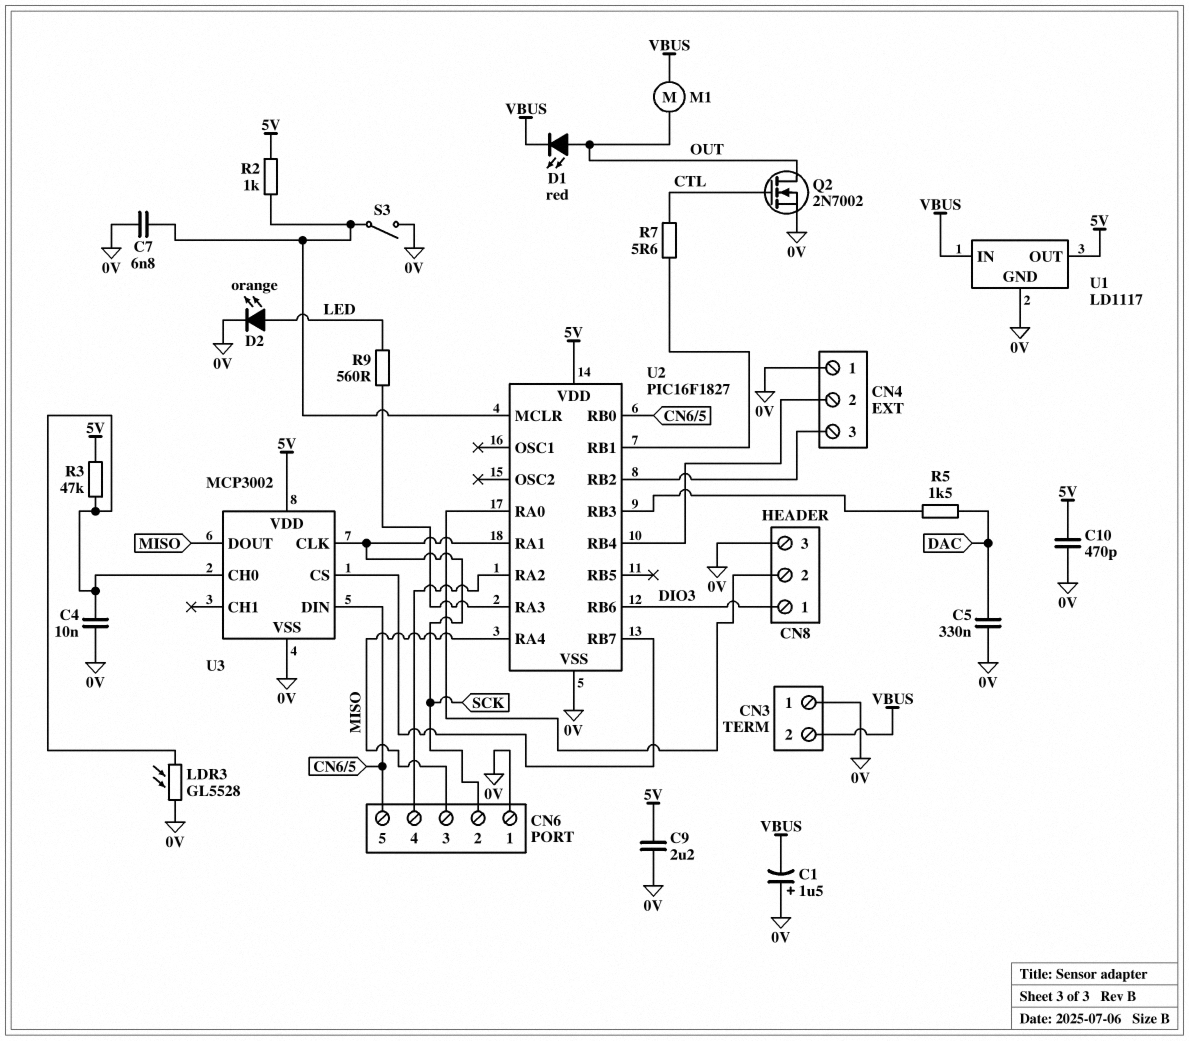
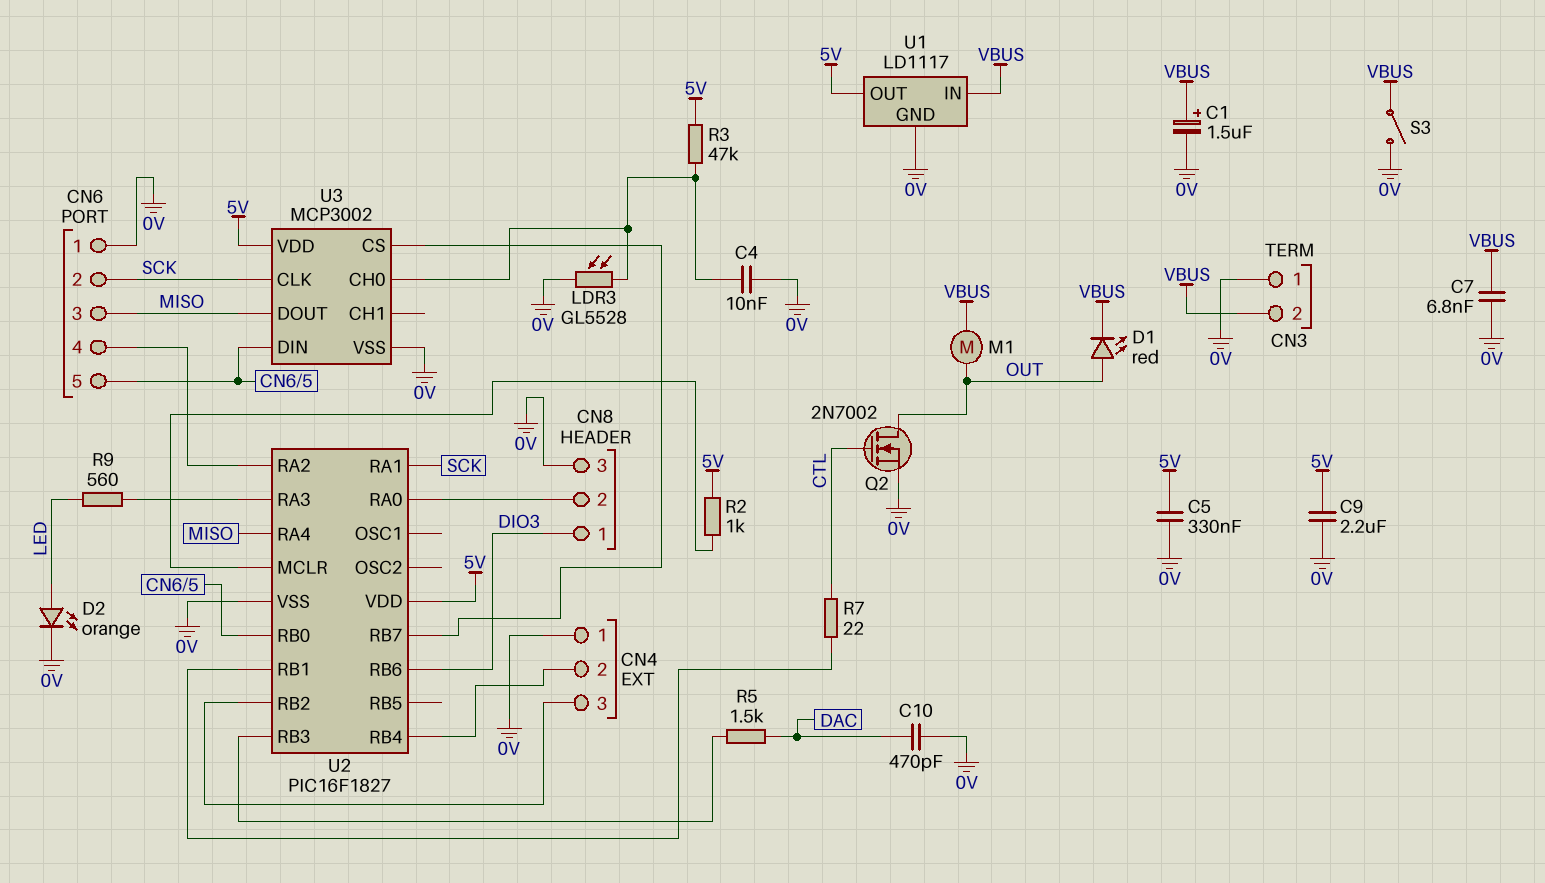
C1: 1.5uF (plus 0V, minus VBUS) -> 1.5uF (plus VBUS, minus 0V)
C5: 330nF (0V, DAC) -> 330nF (0V, 5V)
C7: 6.8nF (0V, U2/MCLR) -> 6.8nF (0V, VBUS)
C10: 470pF (0V, 5V) -> 470pF (0V, DAC)
R7: 5.6 (CTL, U2/RB1) -> 22 (CTL, U2/RB1)
S3: switch (0V, U2/MCLR) -> switch (0V, VBUS)

